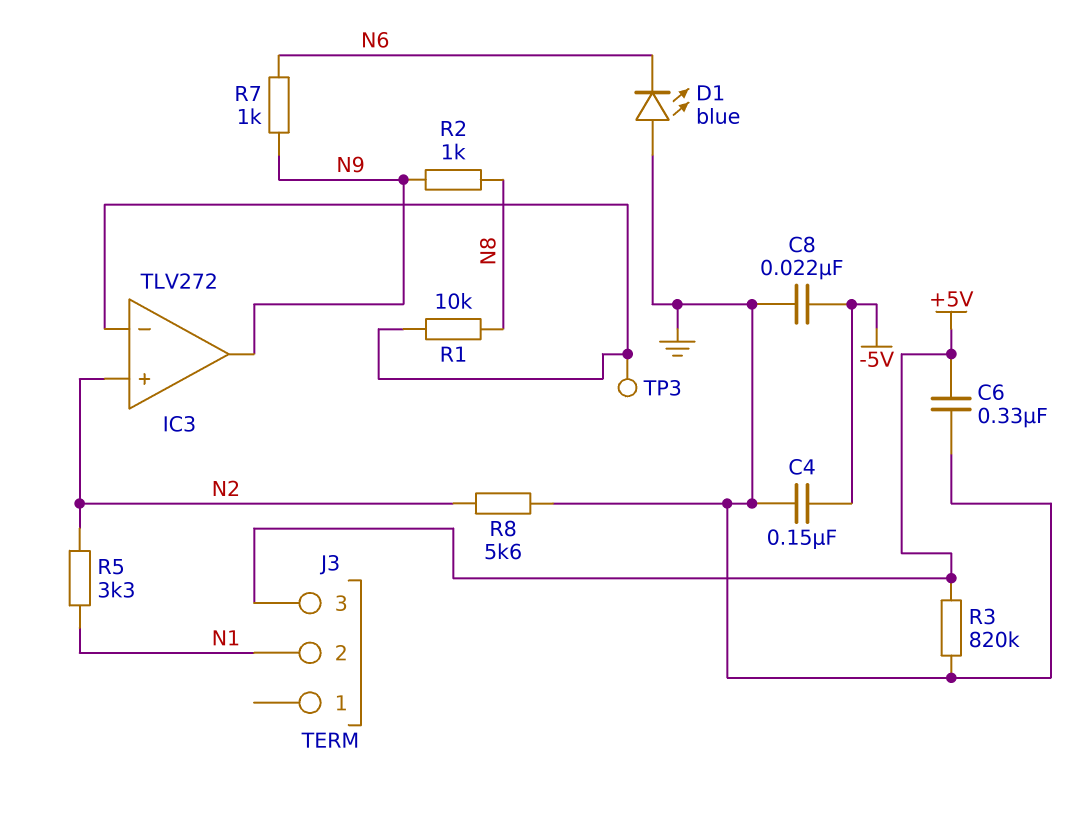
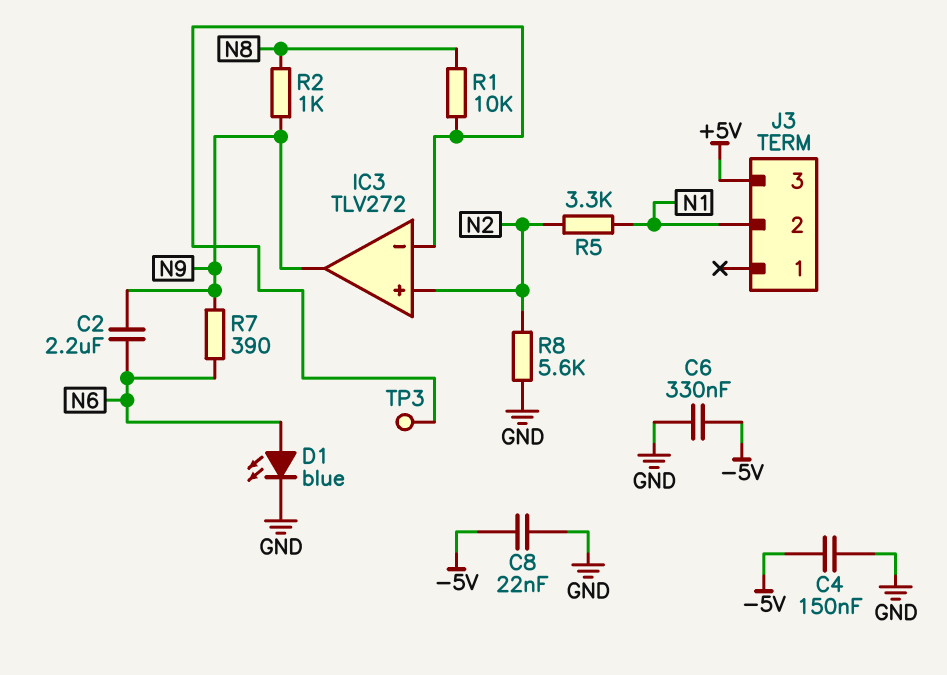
C2: none -> 2.2uF (N6, N9)
C6: 330nF (+5V, GND) -> 330nF (-5V, GND)
D1: LED blue (A GND, K N6) -> LED blue (A N6, K GND)
R3: 820k (+5V, GND) -> none
R7: 1k (N6, N9) -> 390 (N6, N9)

